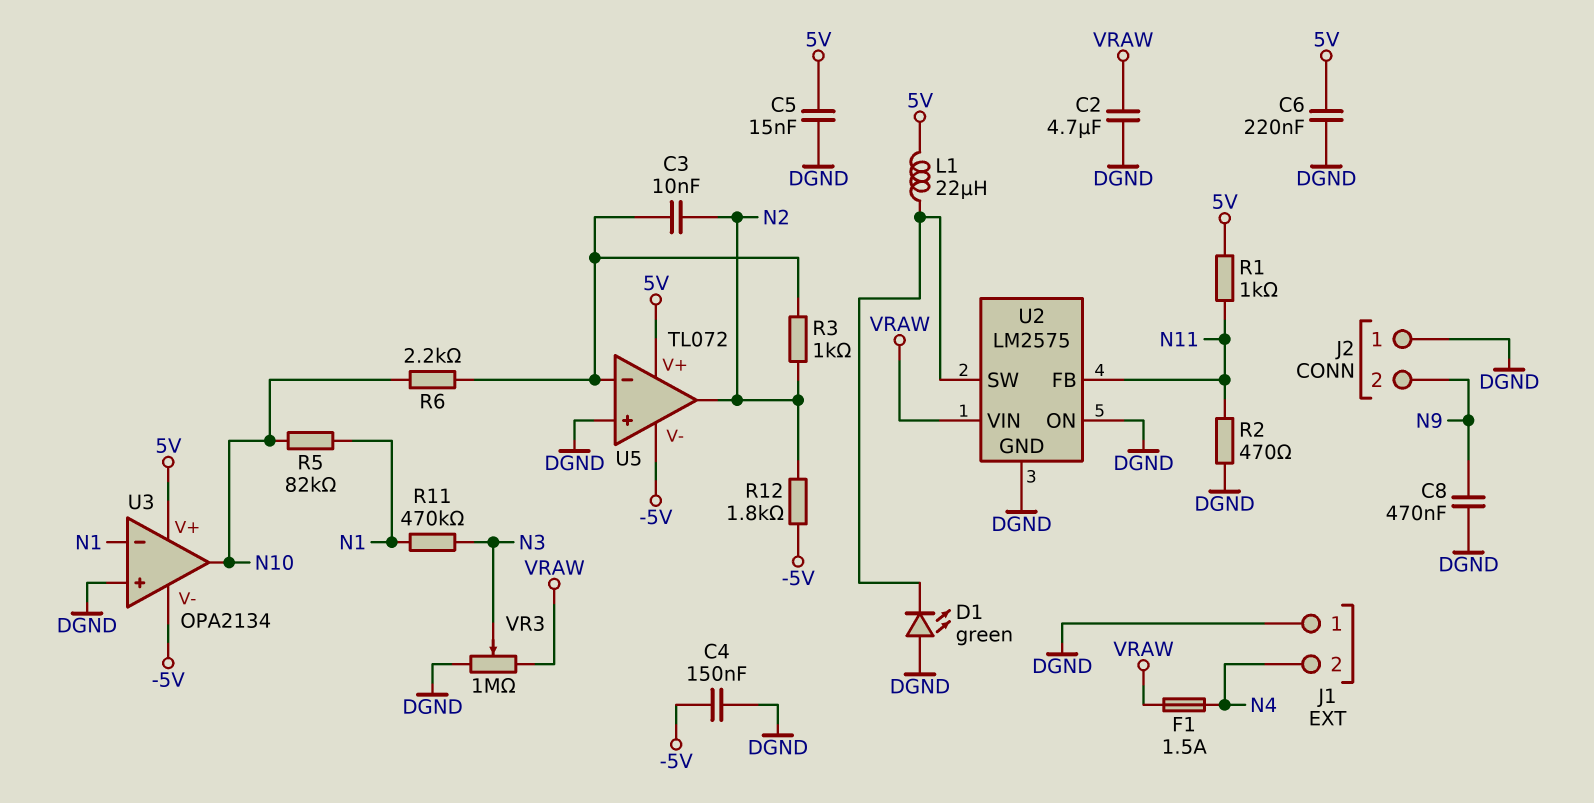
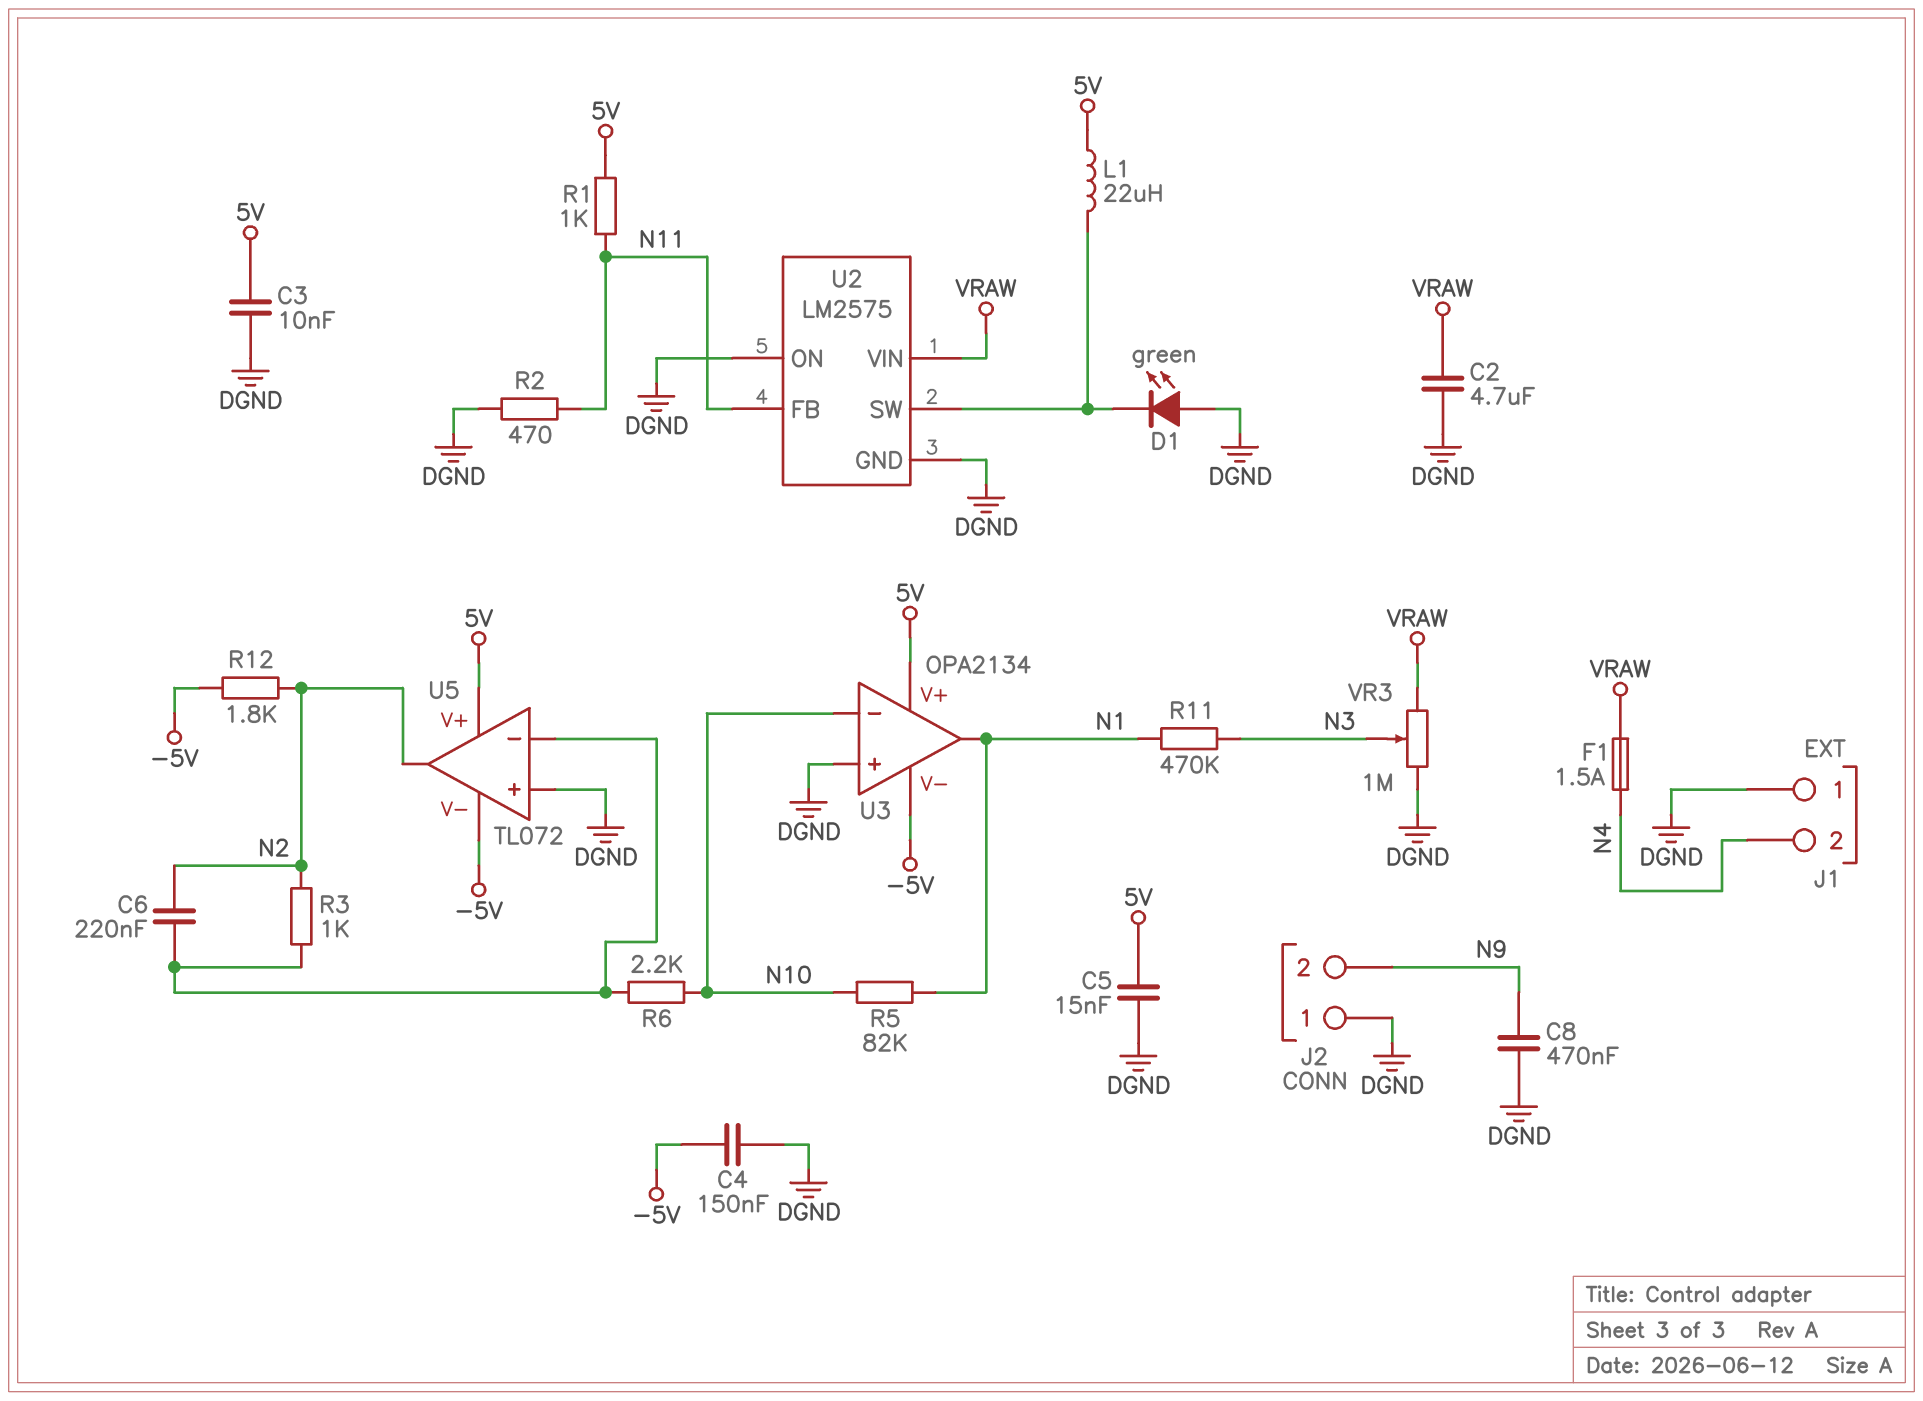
C3: 10nF (N2, U5/in-) -> 10nF (5V, DGND)
C6: 220nF (5V, DGND) -> 220nF (N2, U5/in-)
U3 pin in-: N1 -> N10
U3 pin out: N10 -> N1

